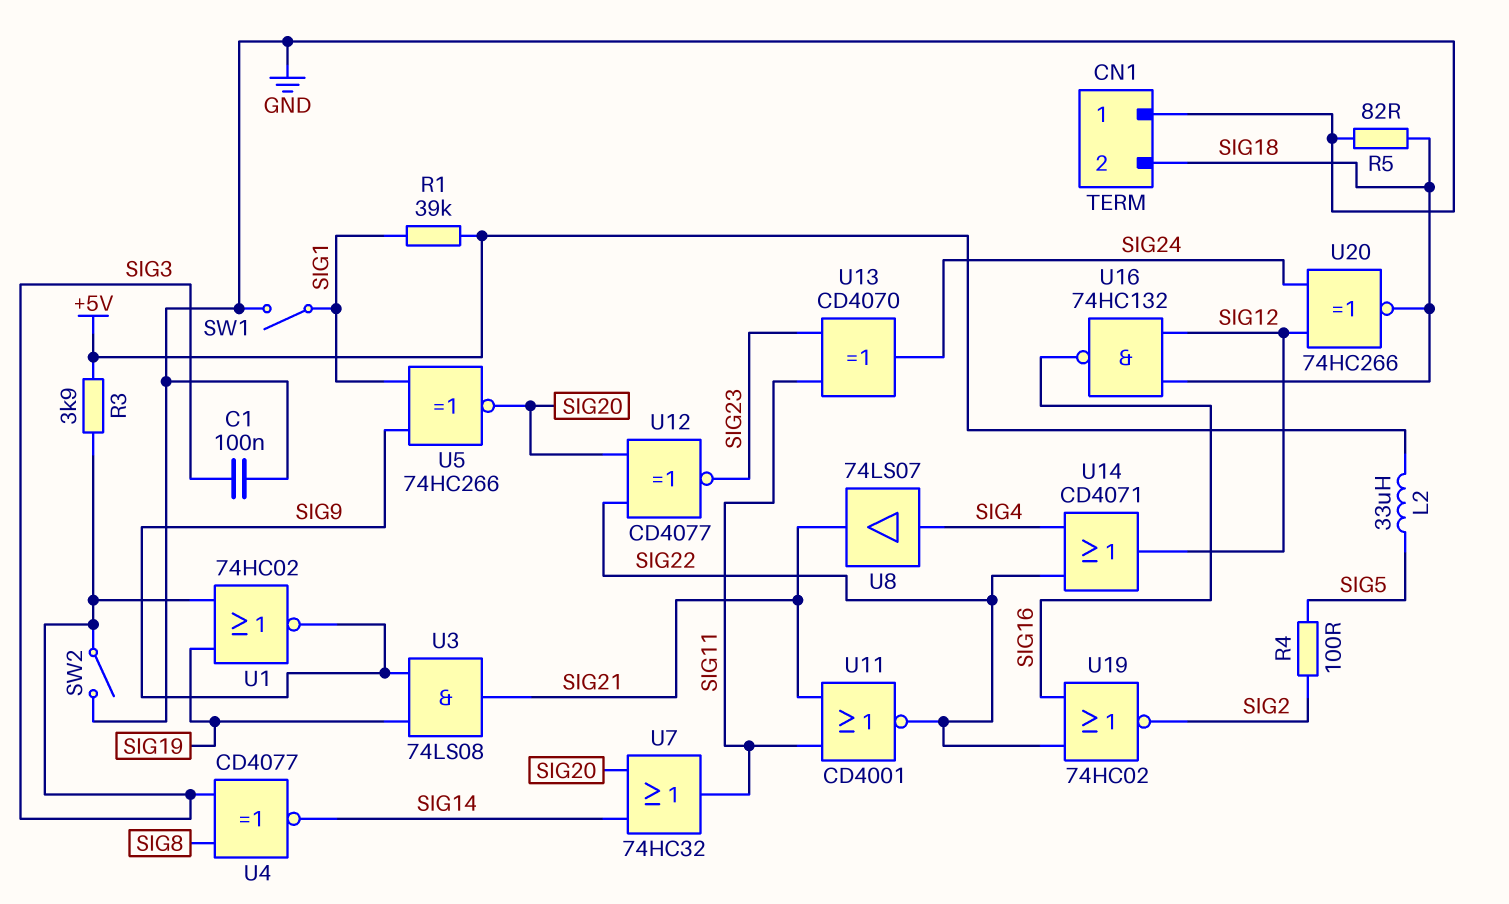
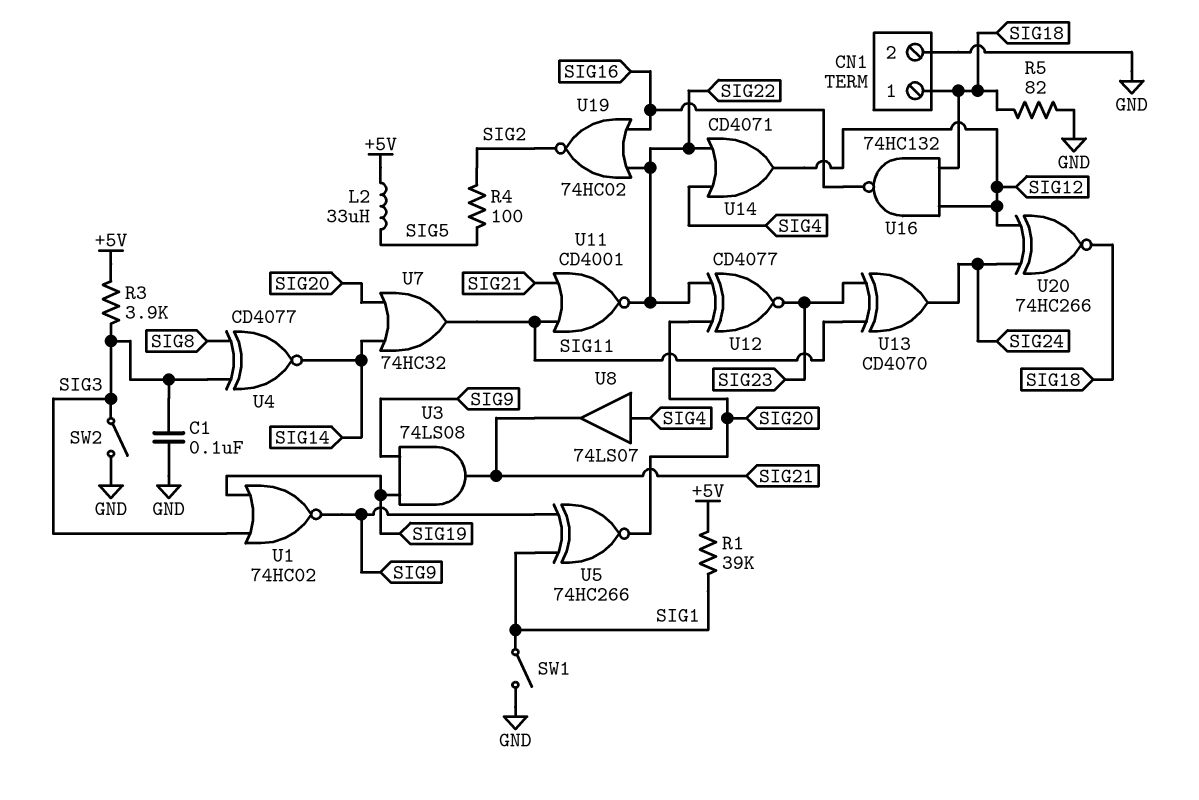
CN1 pin 1: GND -> SIG18
CN1 pin 2: SIG18 -> GND

